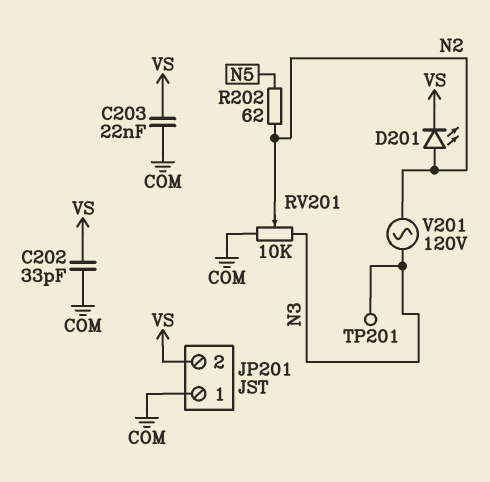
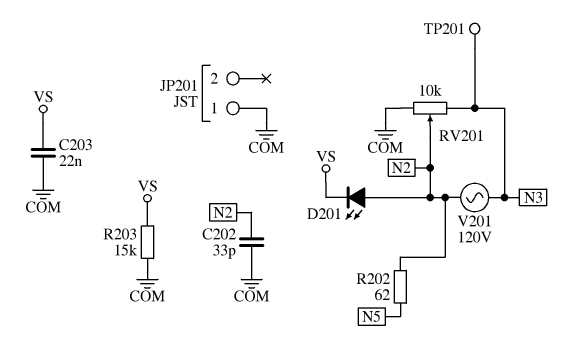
C202: 33pF (COM, VS) -> 33pF (COM, N2)
JP201 pin 2: VS -> none
R203: none -> 15k (COM, VS)

